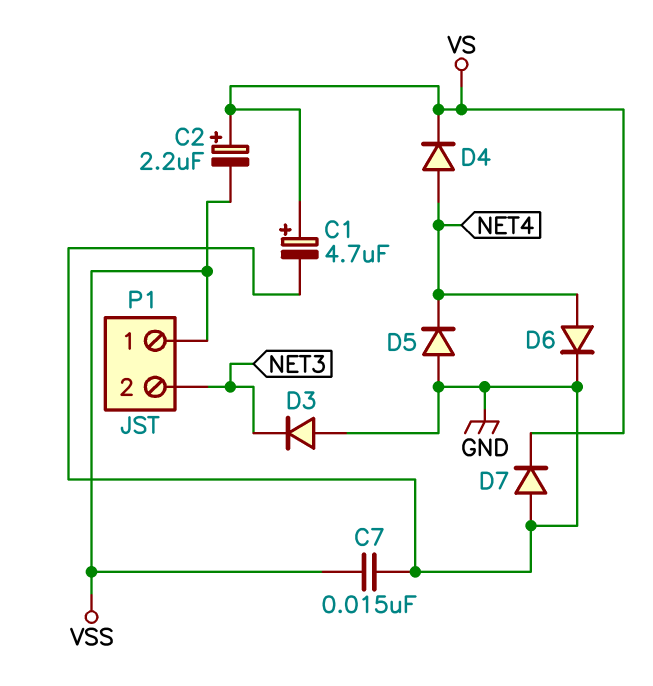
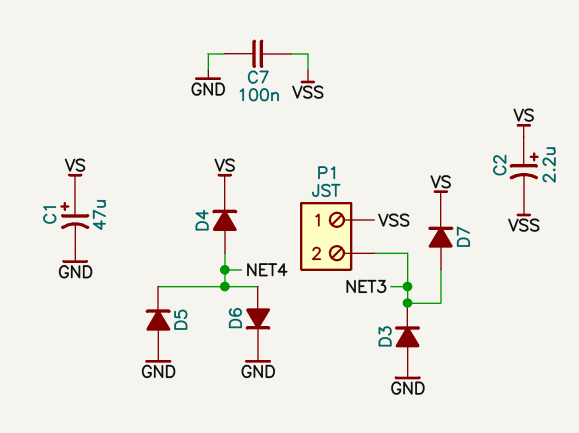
C1: 4.7uF (plus VS, minus GND) -> 47uF (plus VS, minus GND)
C7: 15nF (GND, VSS) -> 100nF (GND, VSS)
D7: diode (A GND, K VS) -> diode (A NET3, K VS)

